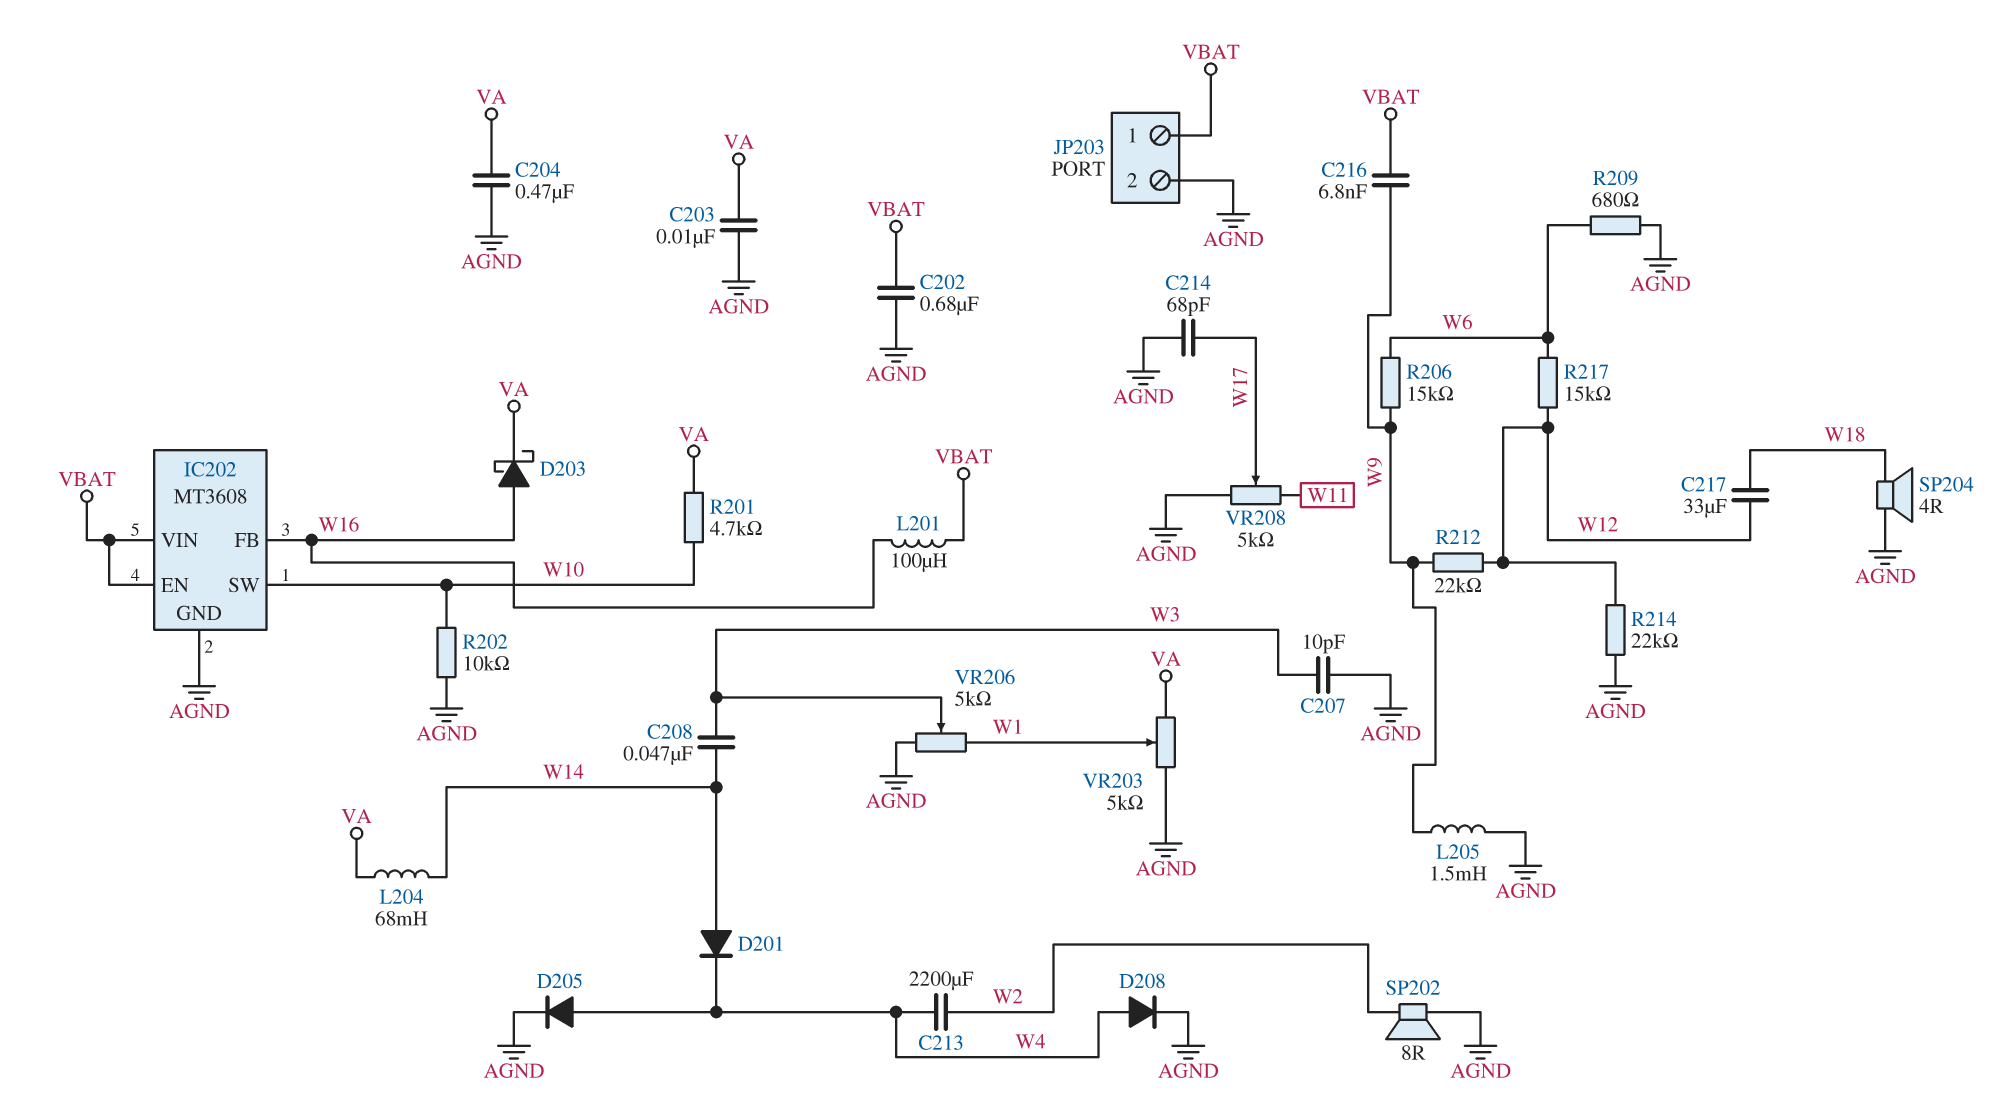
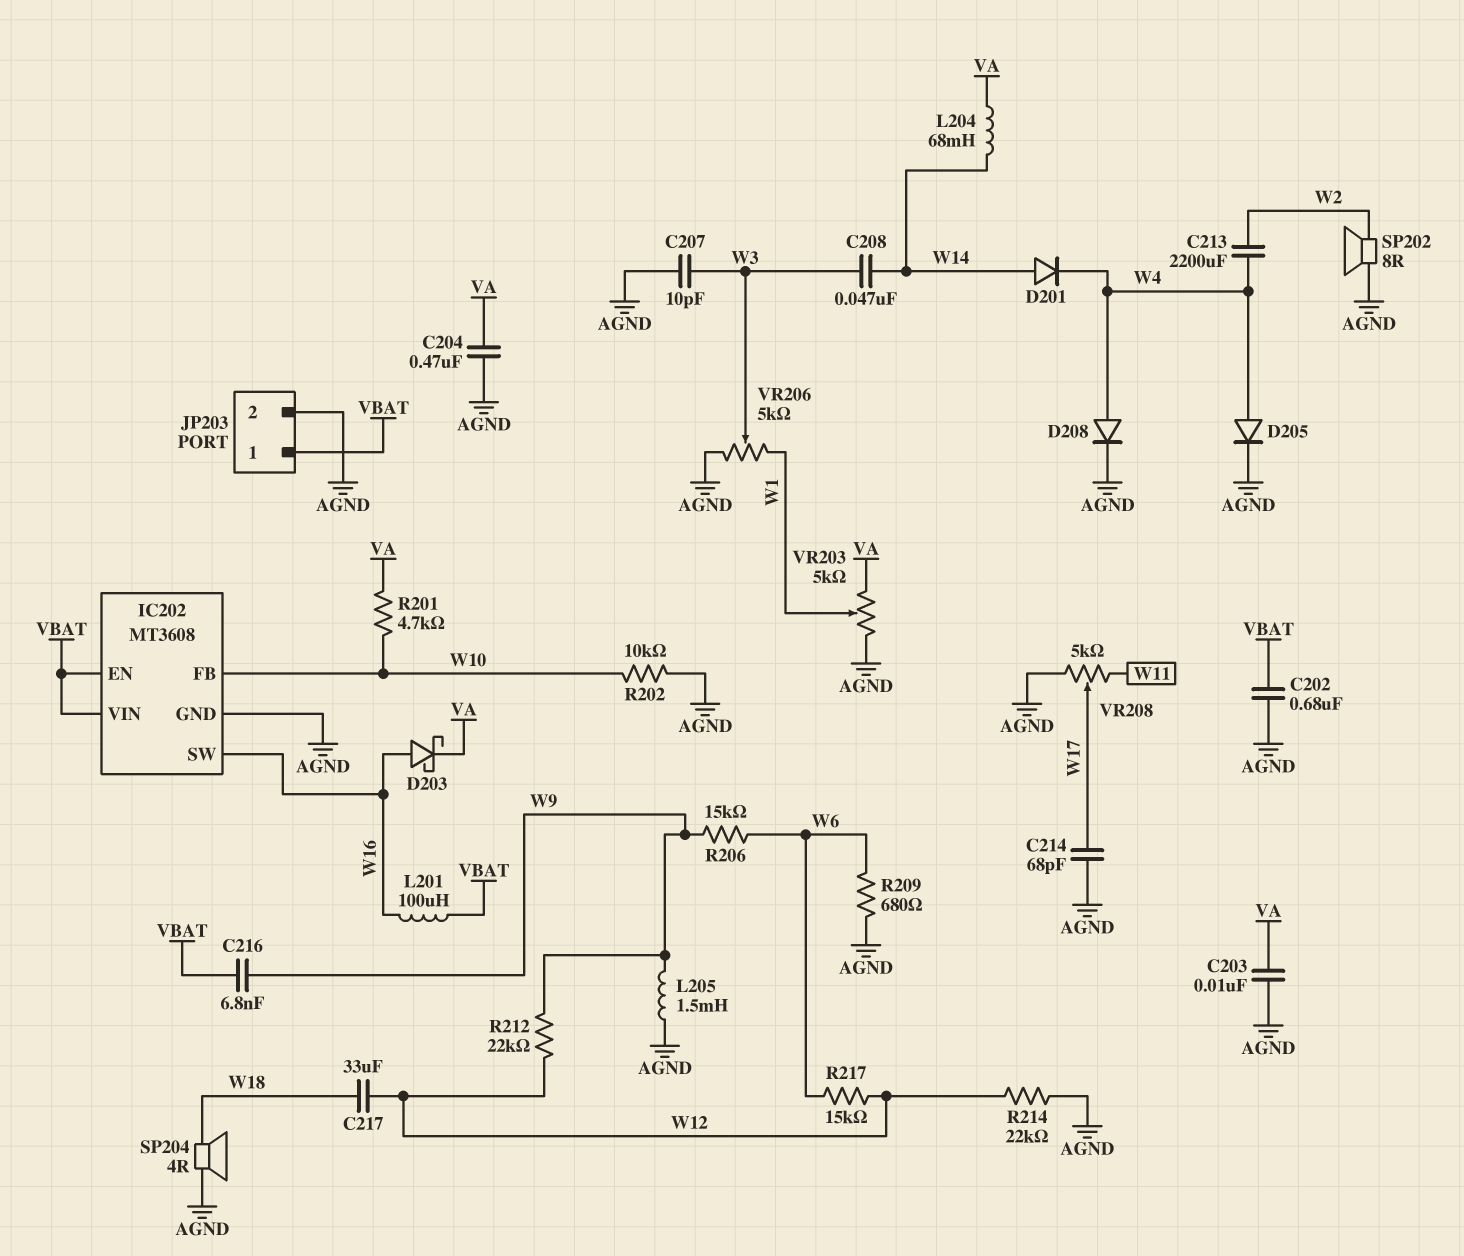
IC202 pin FB: W16 -> W10
IC202 pin SW: W10 -> W16

